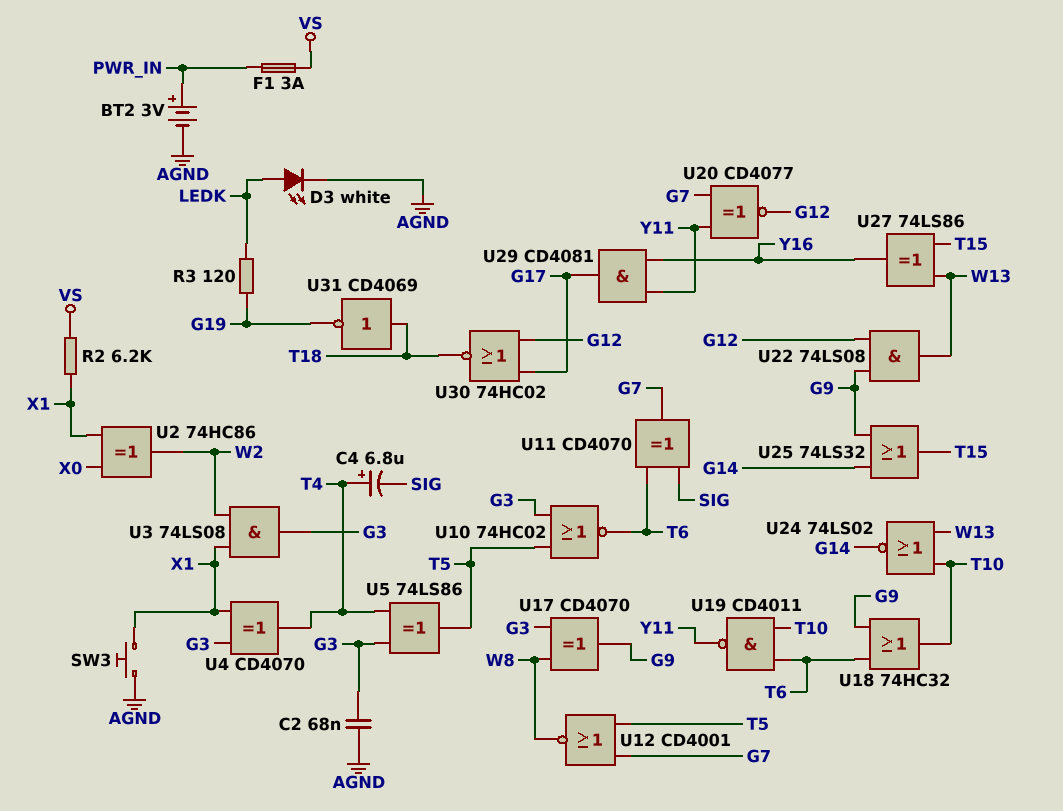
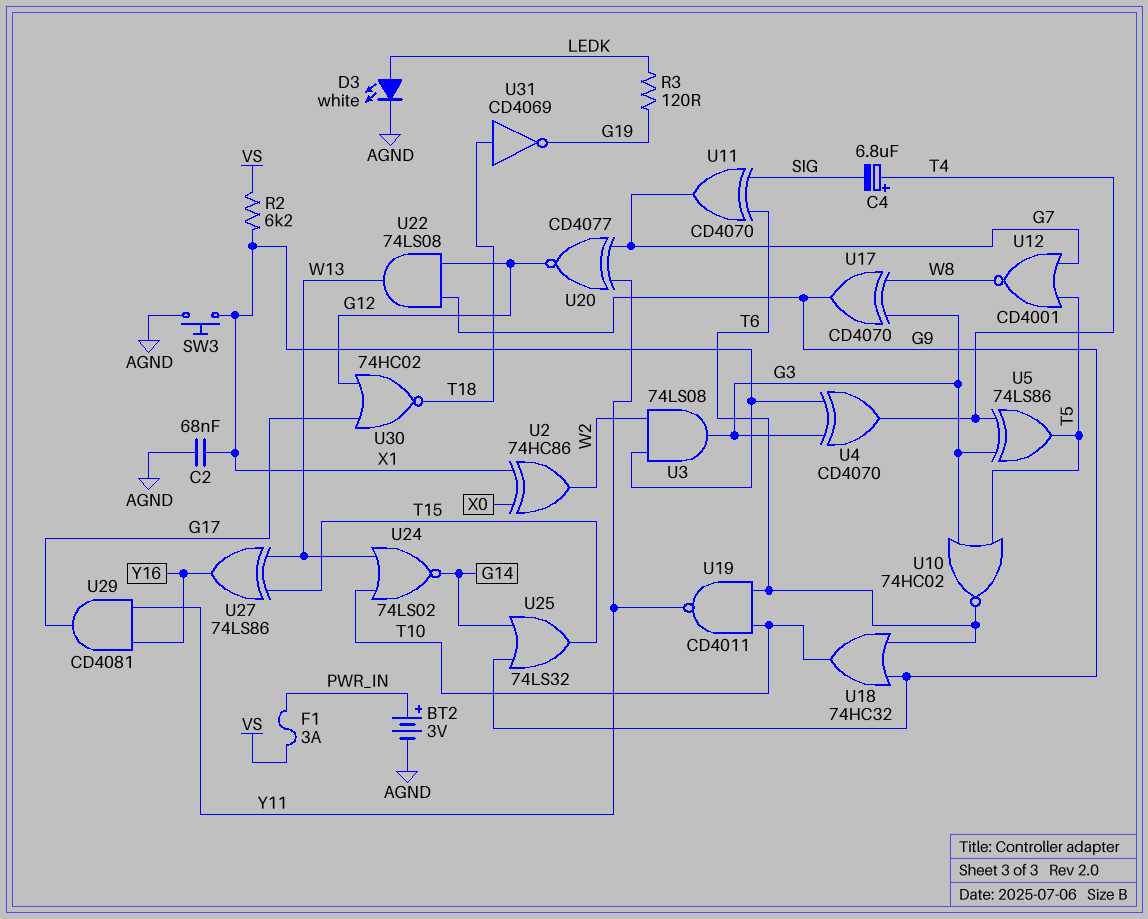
C2: 68nF (AGND, G3) -> 68nF (AGND, X1)

